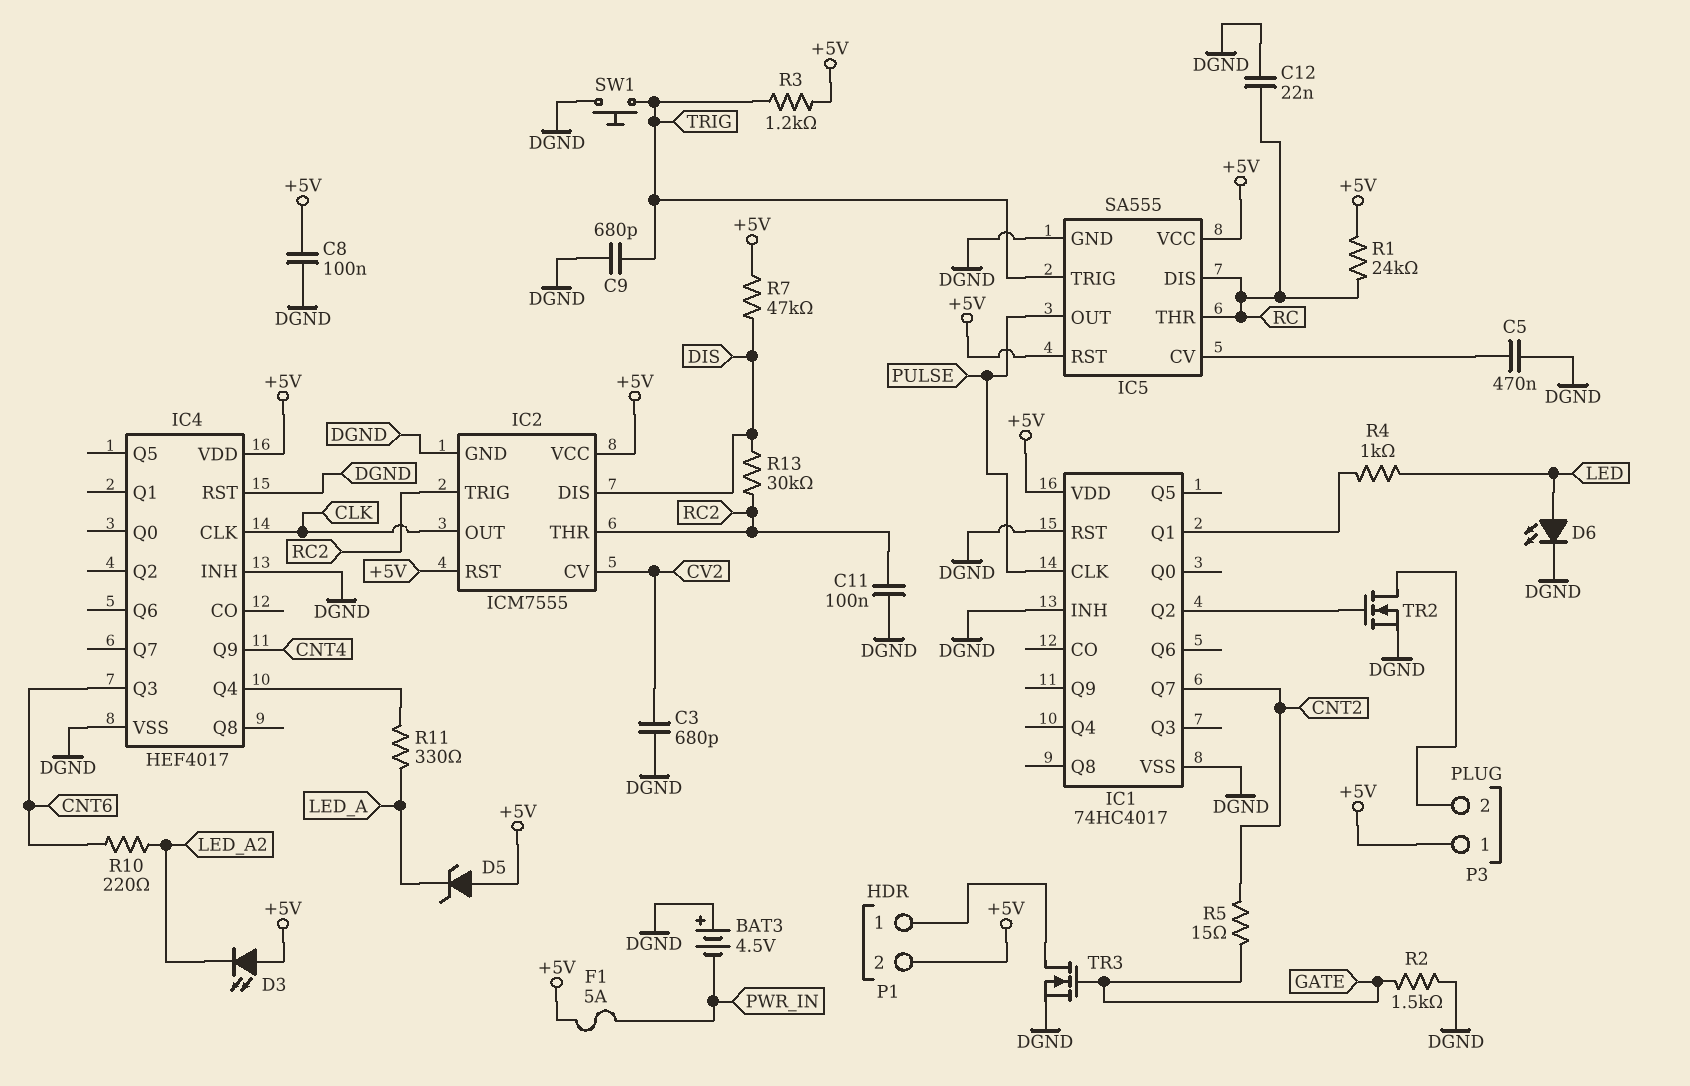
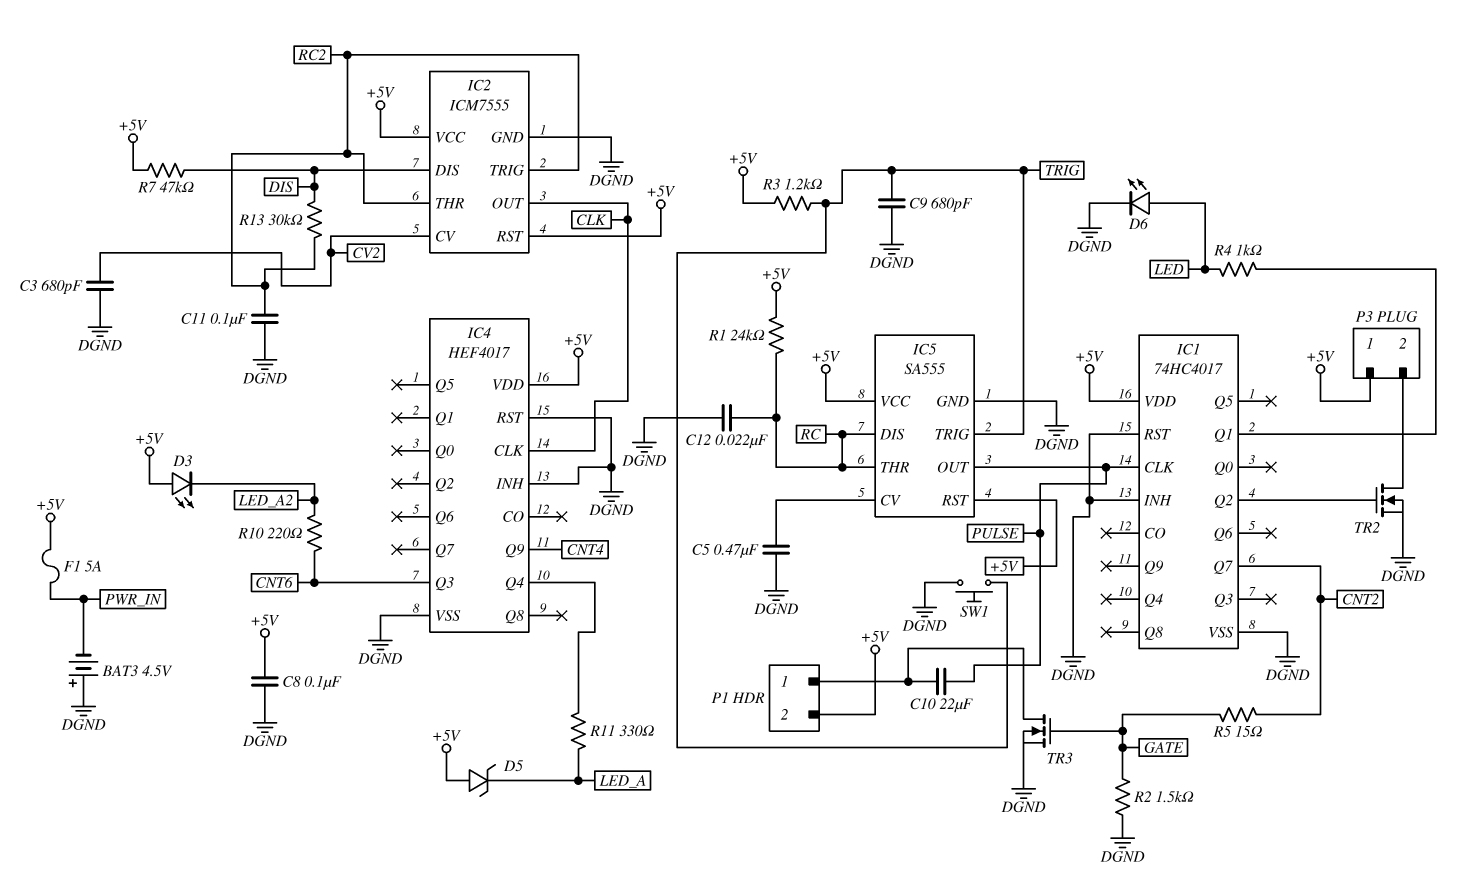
C10: none -> 22uF (P1/1, PULSE)

